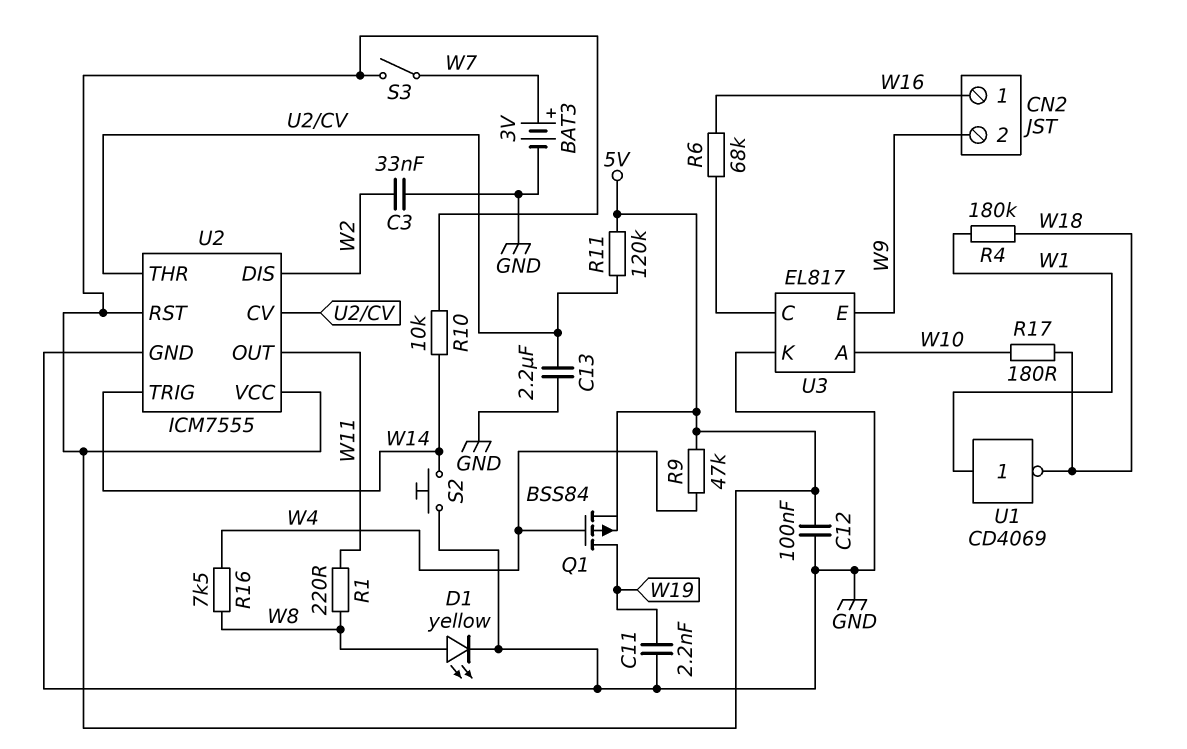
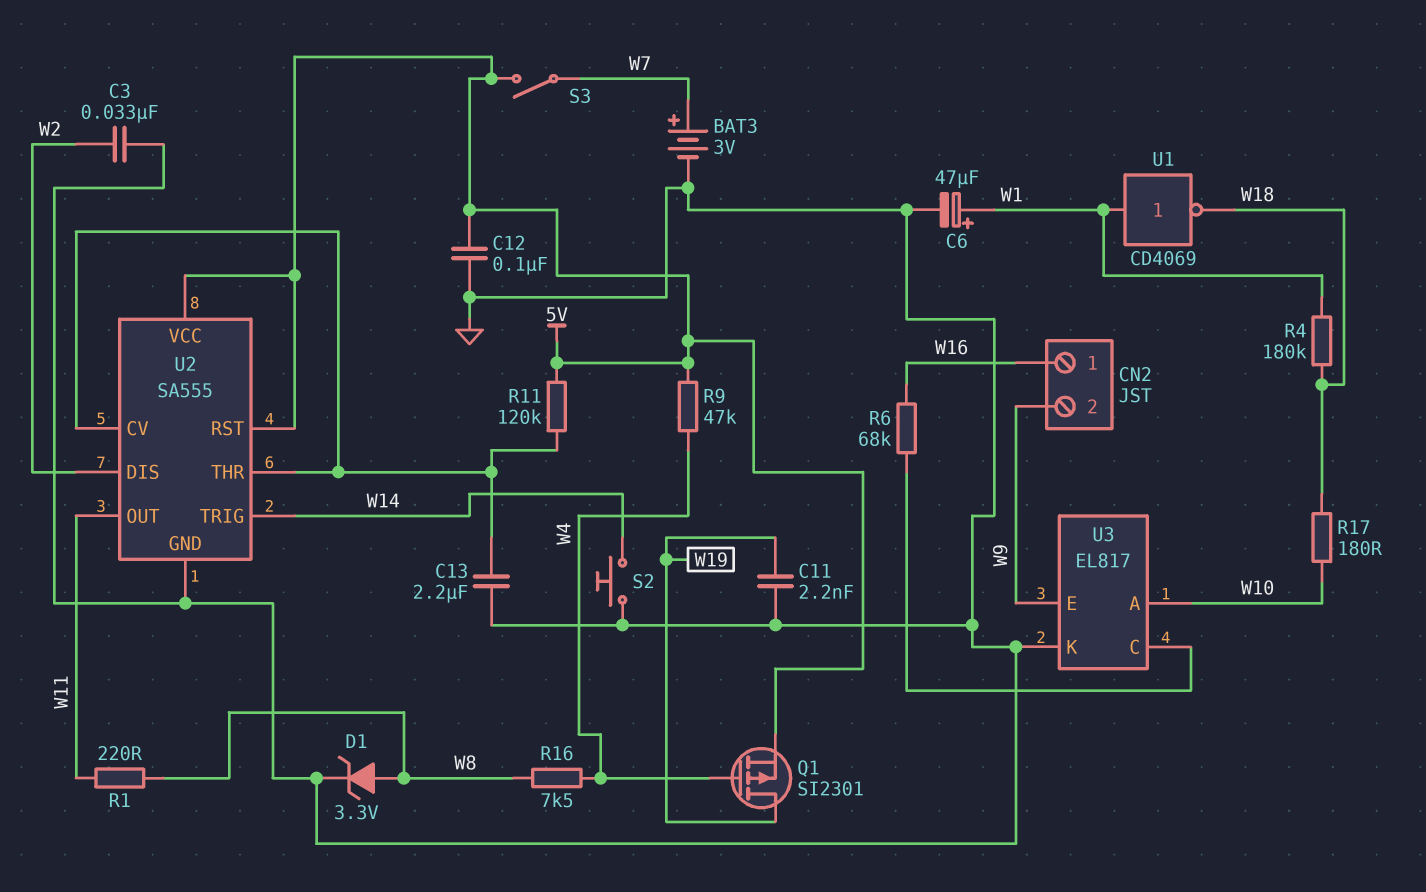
C6: none -> 47uF (plus W1, minus GND)
D1: LED yellow (A W8, K GND) -> zener 3.3V (A W8, K GND)
Q1: PMOS BSS84 (G W4, D W19, S 5V) -> PMOS SI2301 (G W4, D W19, S 5V)
R10: 10k (5V, W14) -> none
U2: ICM7555 -> SA555

